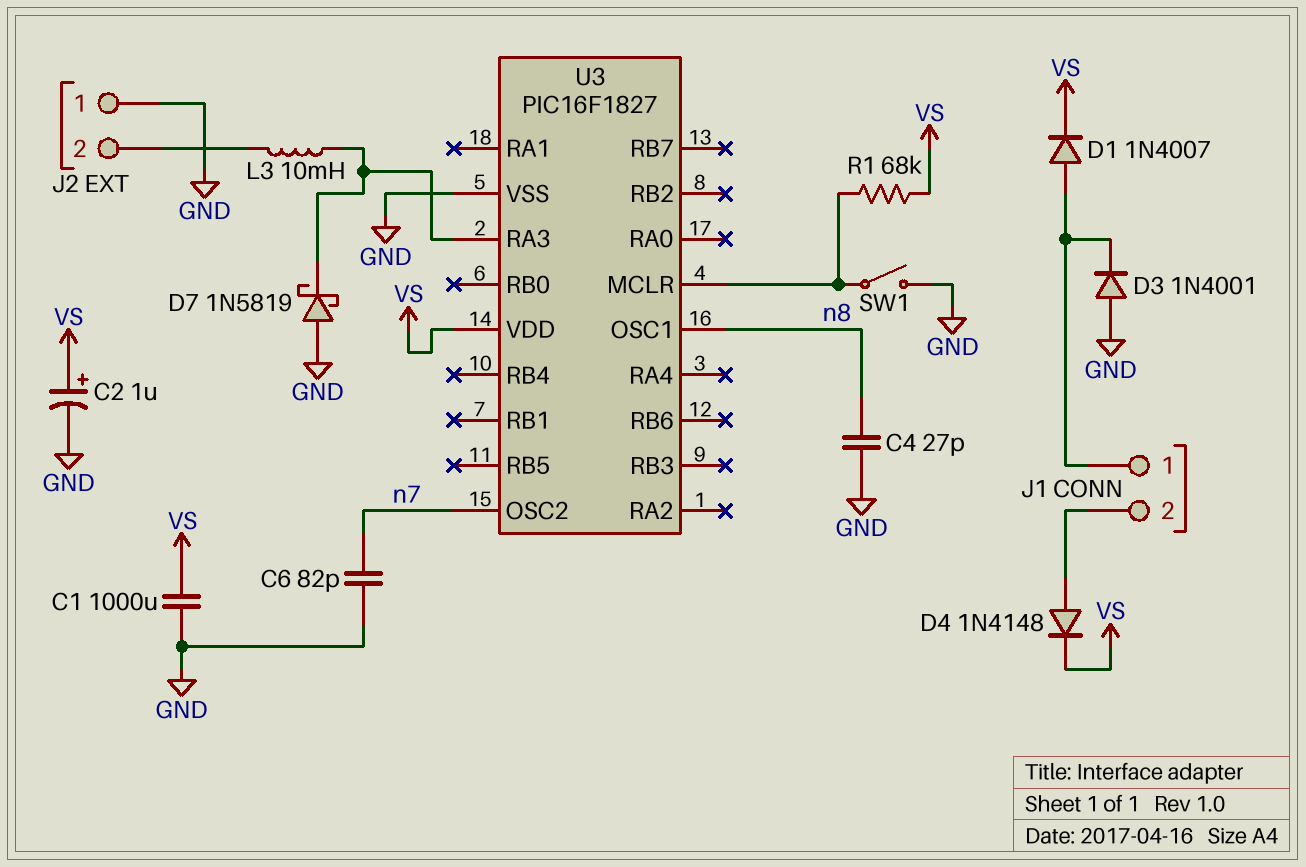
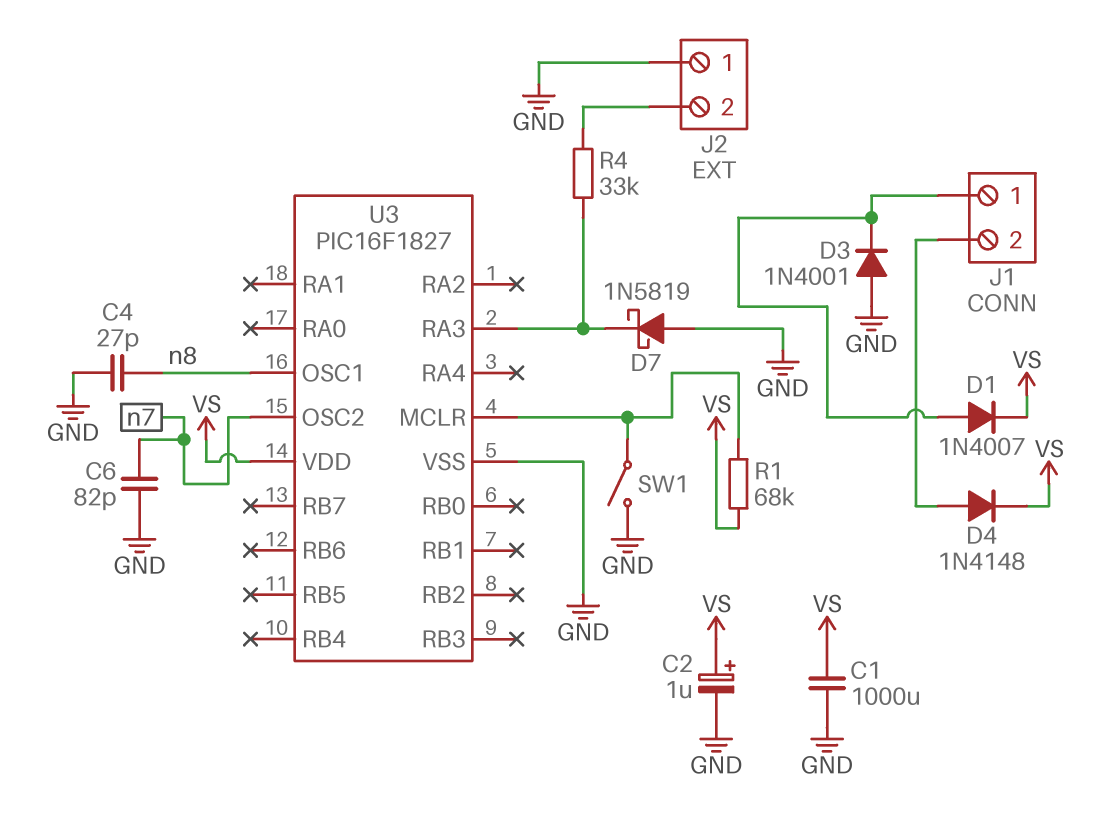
L3: 10mH (J2/2, U3/RA3) -> none
R4: none -> 33k (J2/2, U3/RA3)

